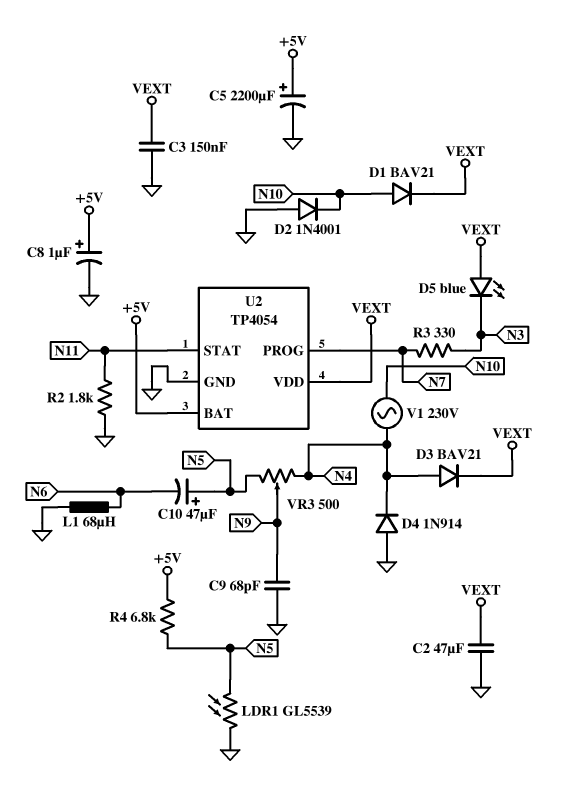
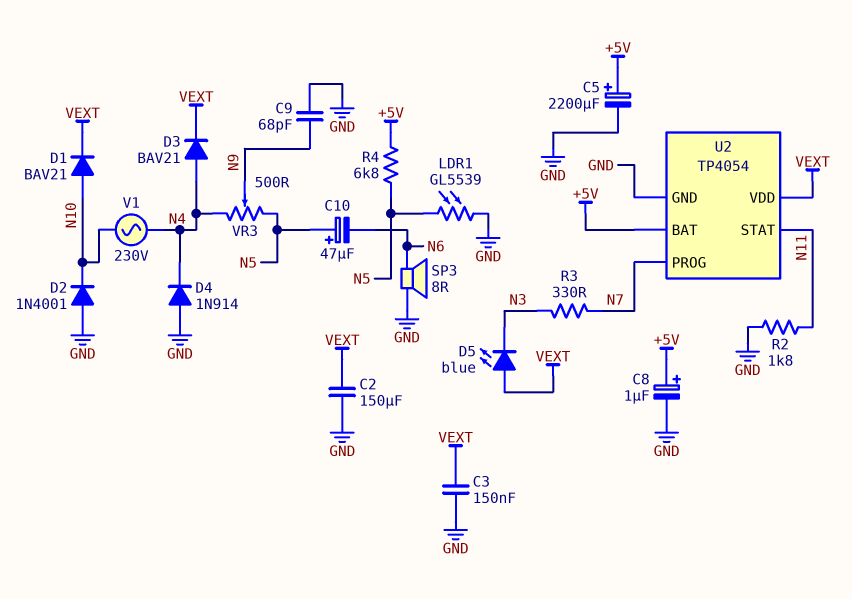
C2: 47uF (GND, VEXT) -> 150uF (GND, VEXT)
L1: 68uH (GND, N6) -> none
SP3: none -> speaker 8R (GND, N6)

